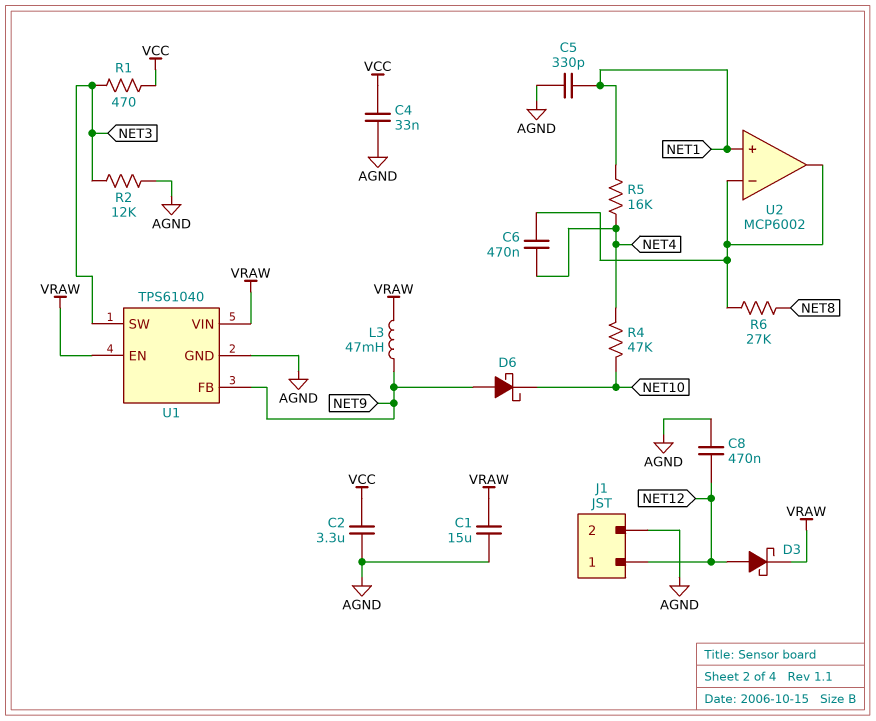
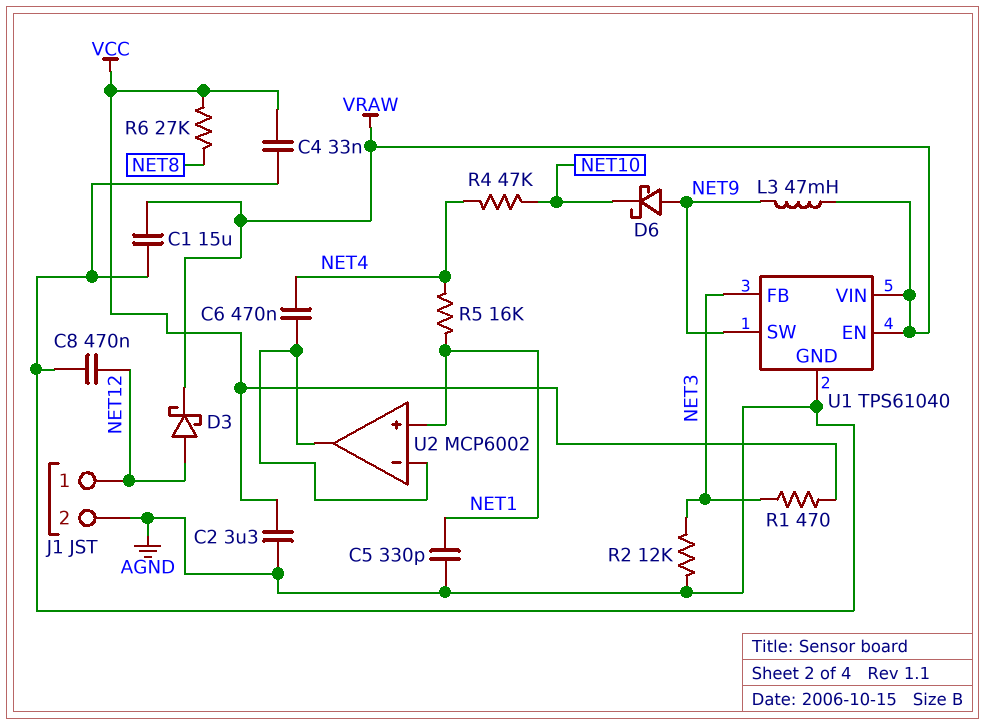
R6: 27k (NET8, U2/in-) -> 27k (NET8, VCC)
U1 pin FB: NET9 -> NET3
U1 pin SW: NET3 -> NET9

